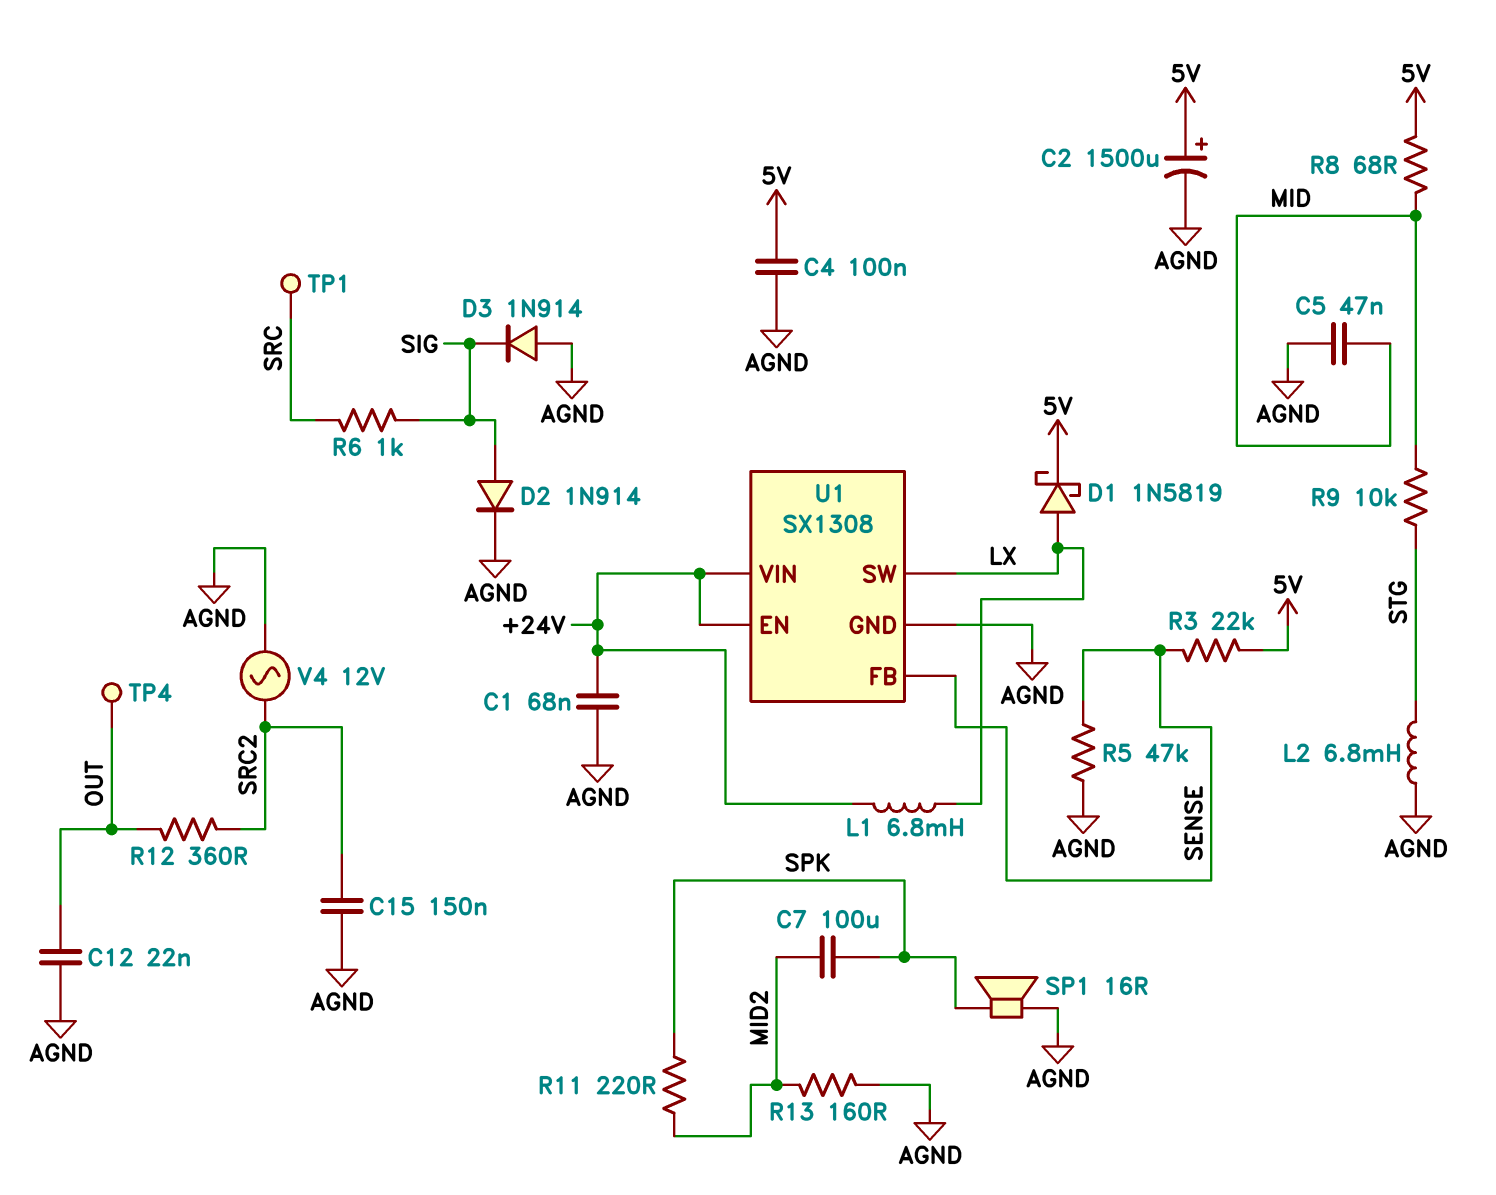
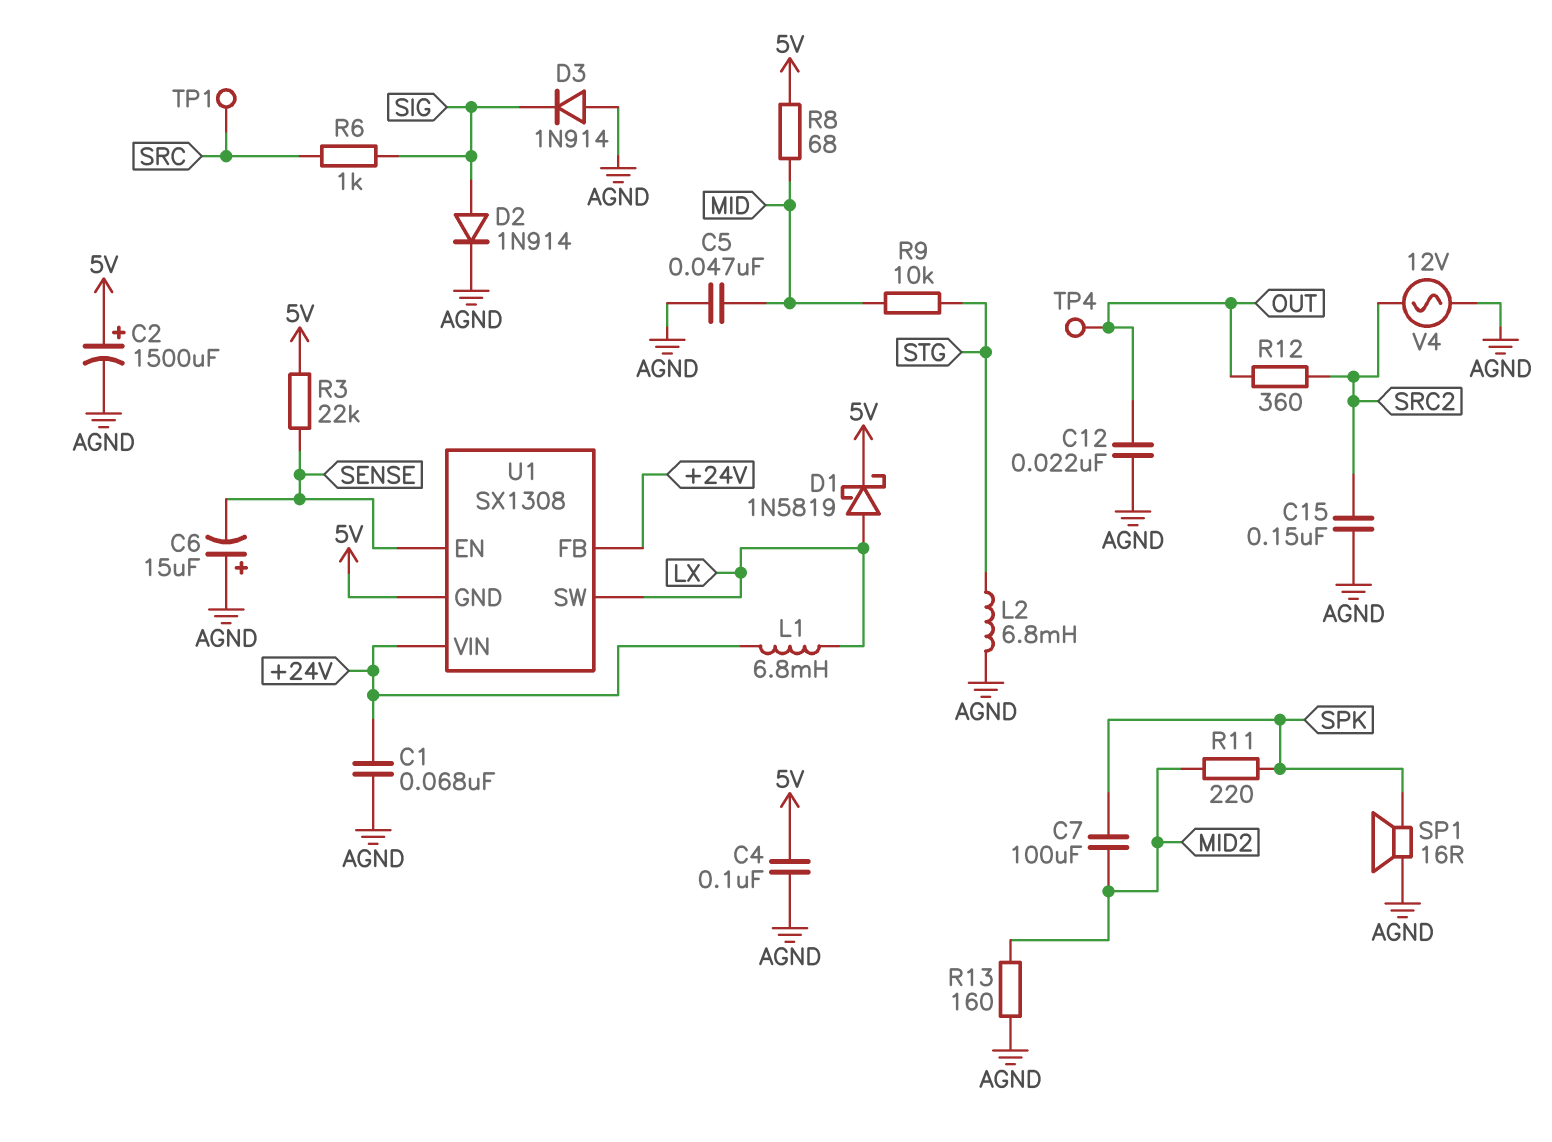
C6: none -> 15uF (plus AGND, minus SENSE)
R5: 47k (AGND, SENSE) -> none
U1 pin EN: +24V -> SENSE
U1 pin FB: SENSE -> +24V
U1 pin GND: AGND -> 5V

